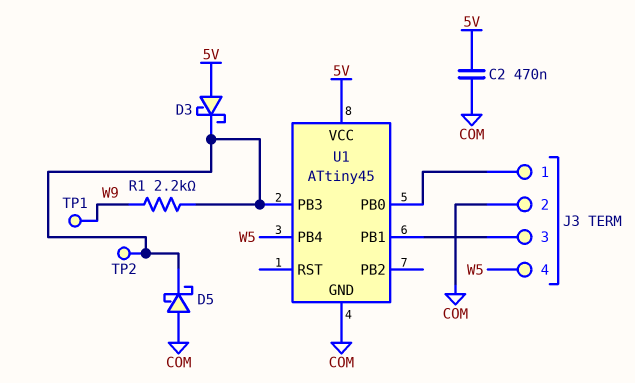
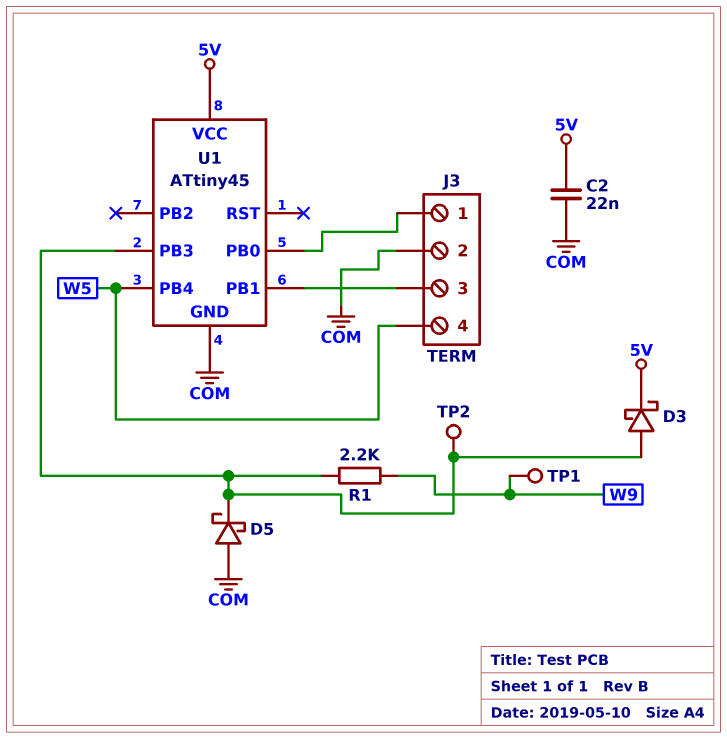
C2: 470nF (5V, COM) -> 22nF (5V, COM)
D3: schottky (A 5V, K U1/PB3) -> schottky (A U1/PB3, K 5V)

